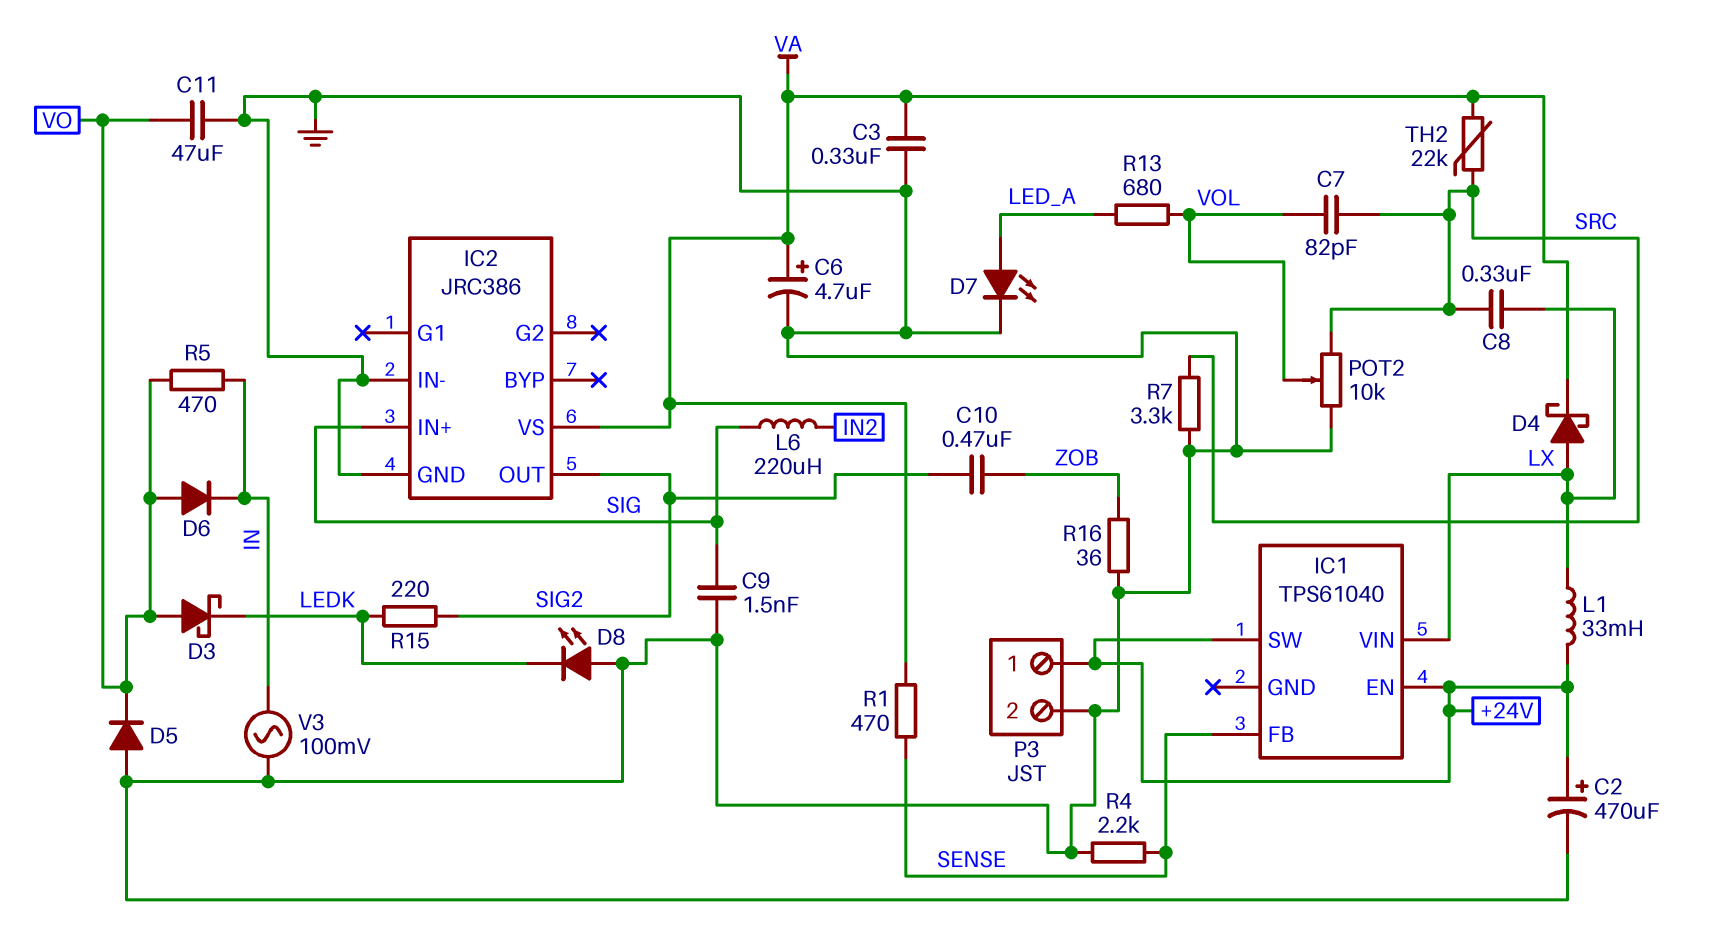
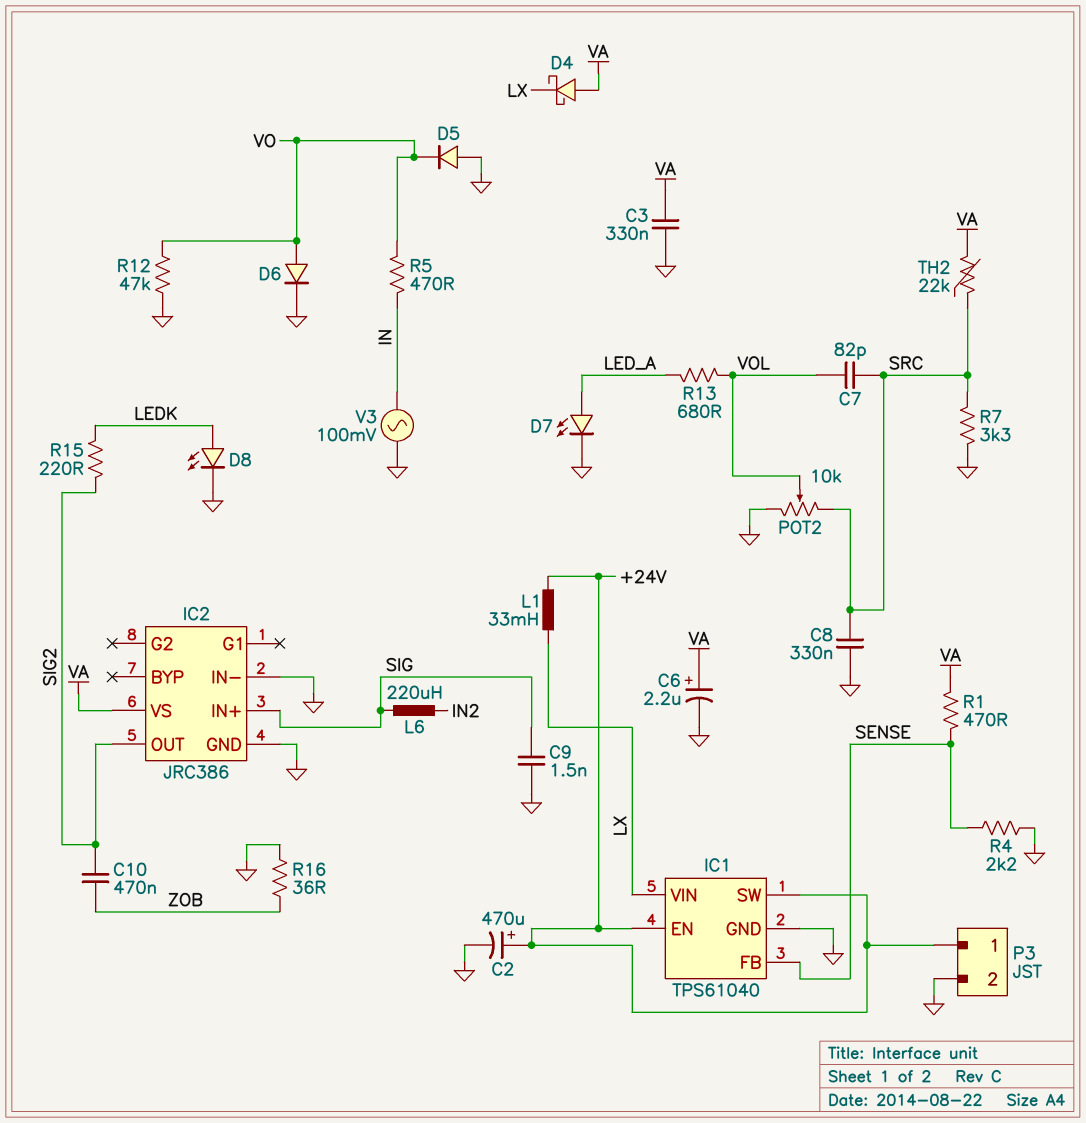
C6: 4.7uF (plus VA, minus GND) -> 2.2uF (plus VA, minus GND)
C8: 330nF (LX, SRC) -> 330nF (GND, SRC)
C11: 47uF (GND, VO) -> none
D3: schottky (A VO, K LEDK) -> none
D4: schottky (A LX, K VA) -> schottky (A VA, K LX)
D6: diode (A VO, K IN) -> diode (A VO, K GND)
D8: LED (A GND, K LEDK) -> LED (A LEDK, K GND)
IC1 pin GND: none -> GND
R12: none -> 47k (GND, VO)

